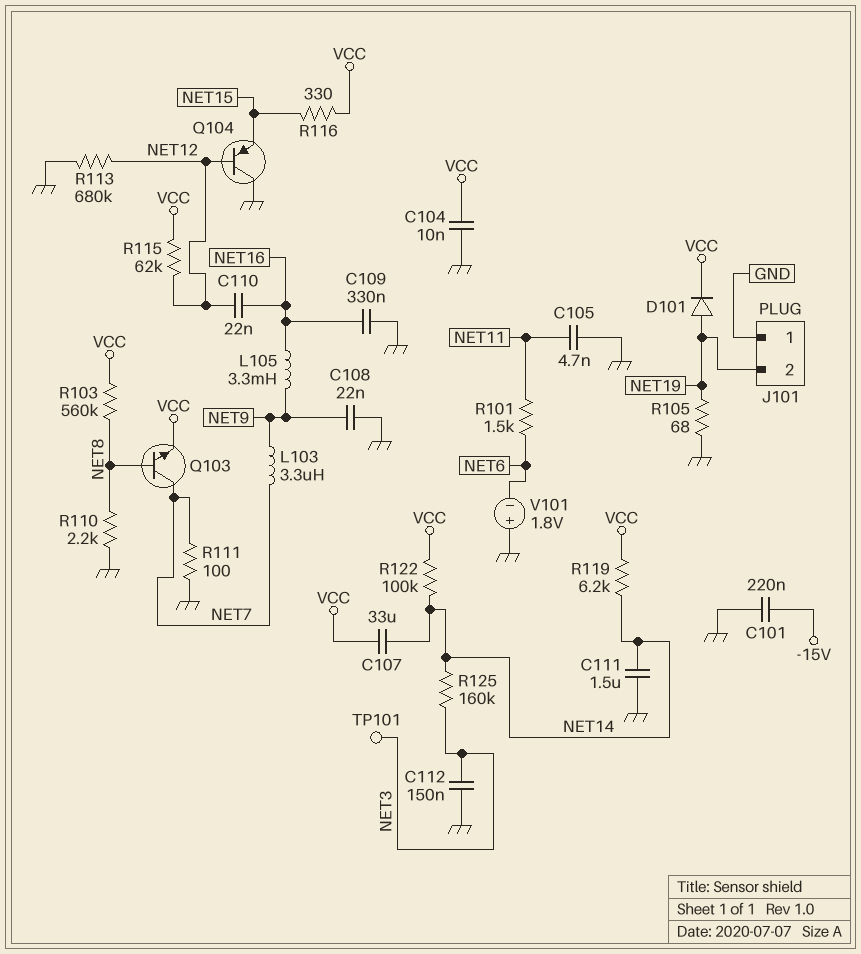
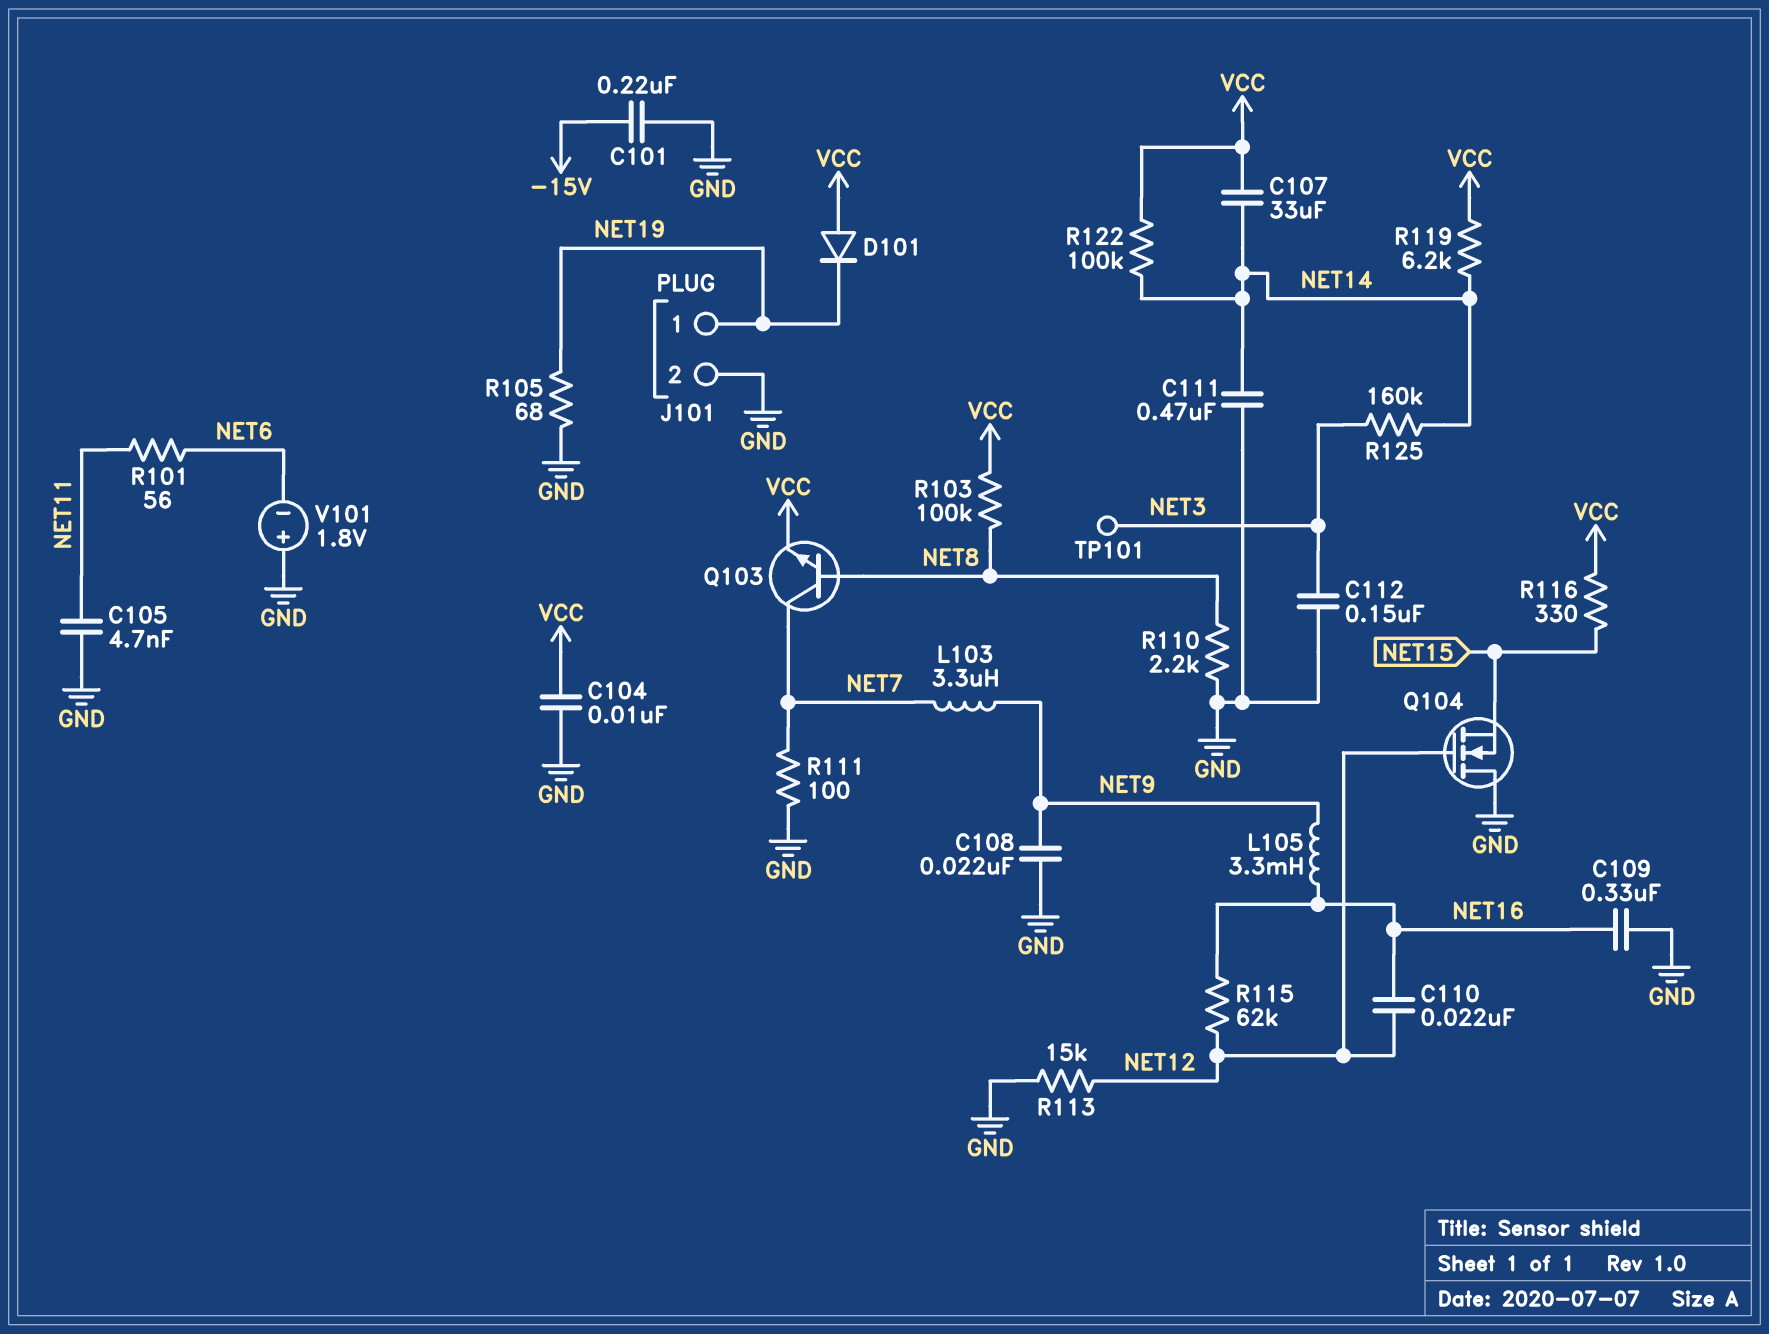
C111: 1.5uF (GND, NET14) -> 470nF (GND, NET14)
D101: diode (A NET19, K VCC) -> diode (A VCC, K NET19)
J101 pin 1: GND -> NET19
J101 pin 2: NET19 -> GND
Q104: PNP (B NET12, C GND, E NET15) -> NMOS (G NET12, D GND, S NET15)
R101: 1.5k (NET6, NET11) -> 56 (NET6, NET11)
R103: 560k (NET8, VCC) -> 100k (NET8, VCC)
R113: 680k (GND, NET12) -> 15k (GND, NET12)
R115: 62k (NET12, VCC) -> 62k (NET12, NET16)

